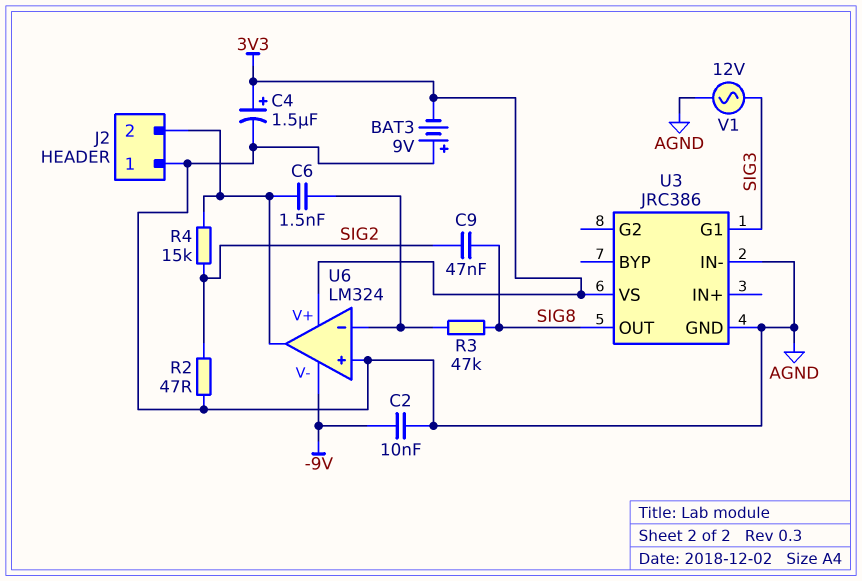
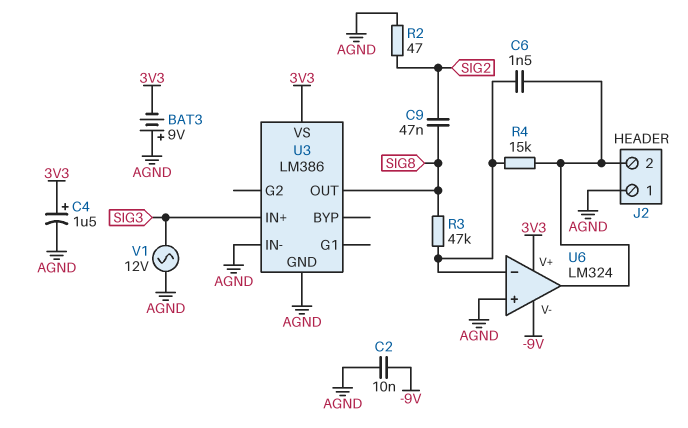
R4: 15k (J2/2, SIG2) -> 15k (J2/2, U6/in-)
U3: JRC386 -> LM386
U3 pin G1: SIG3 -> none
U3 pin IN+: none -> SIG3

